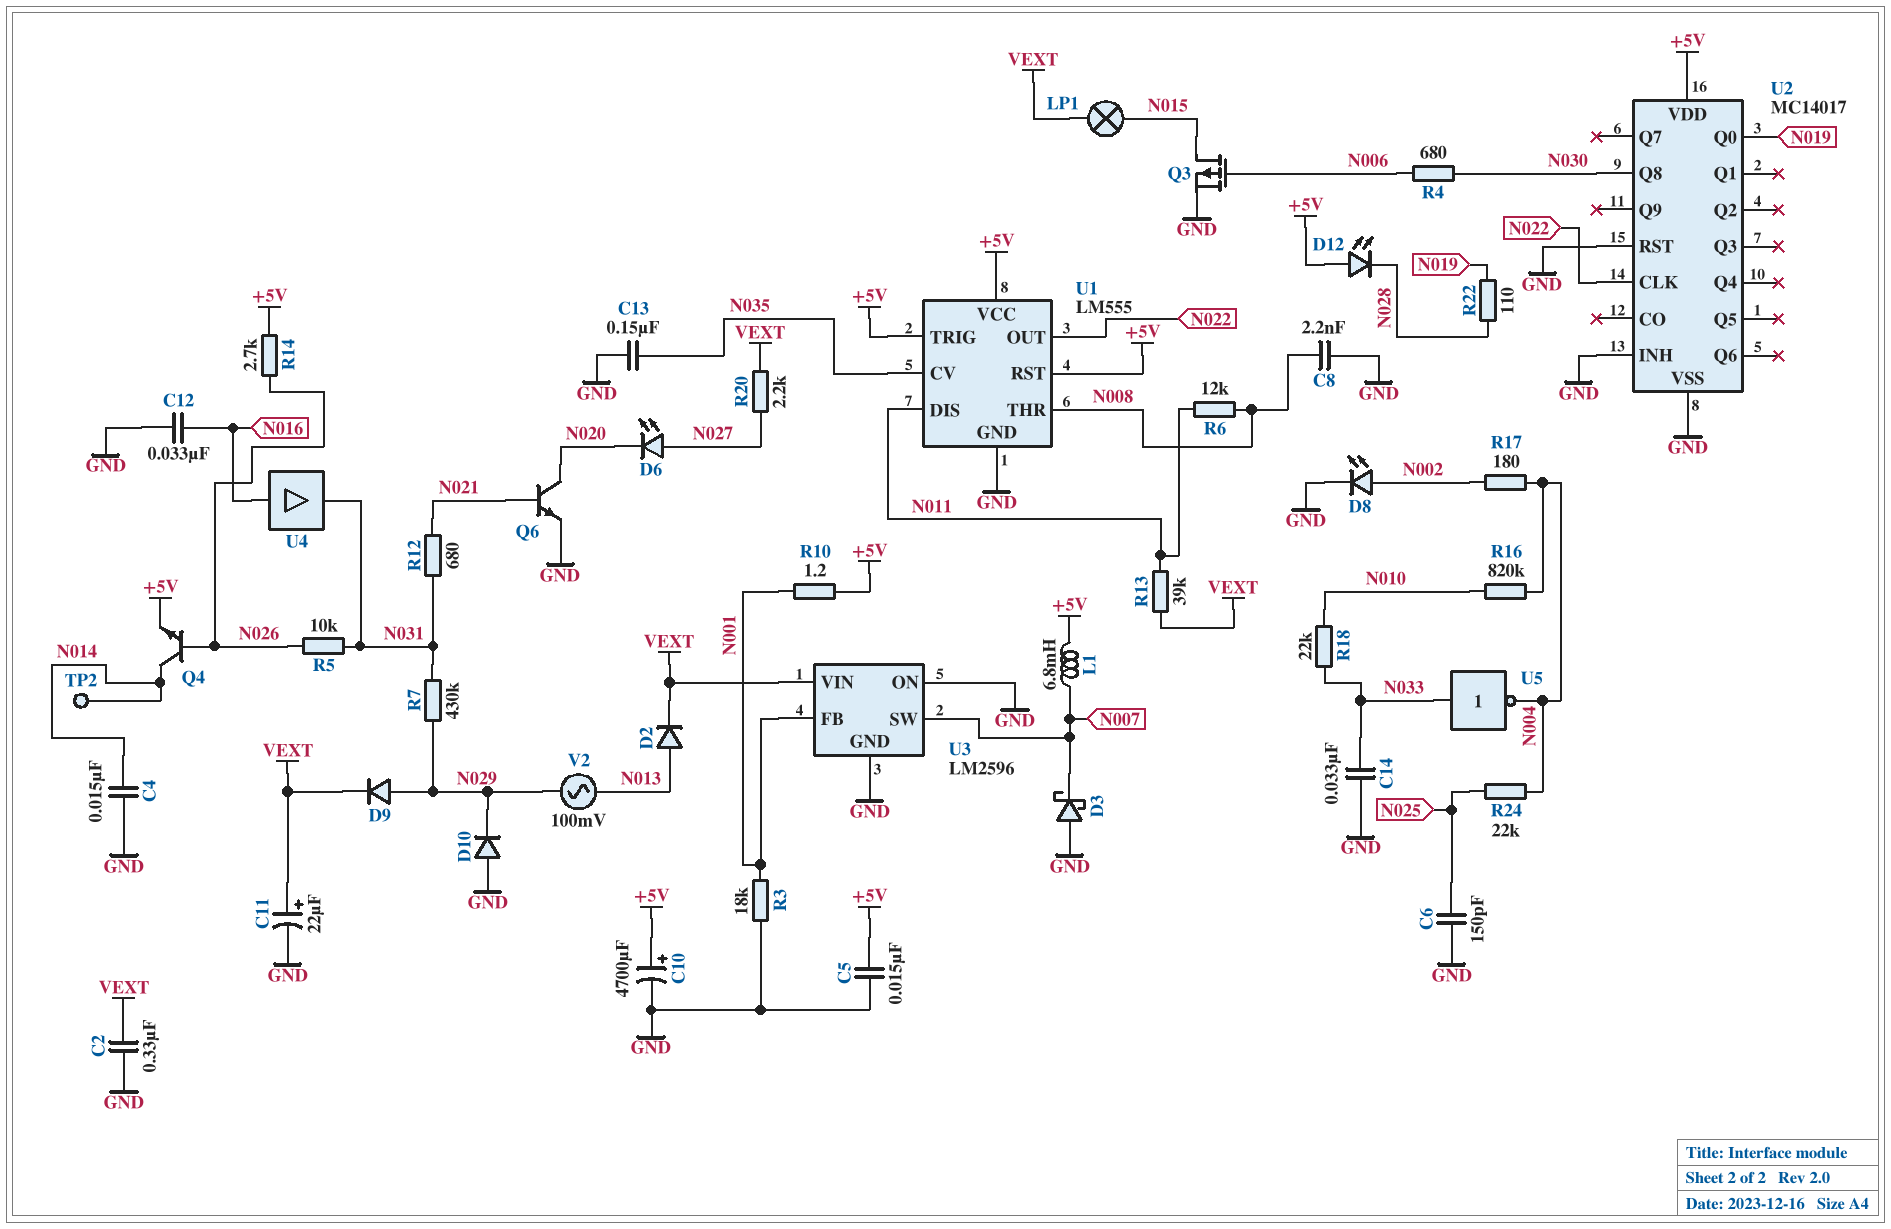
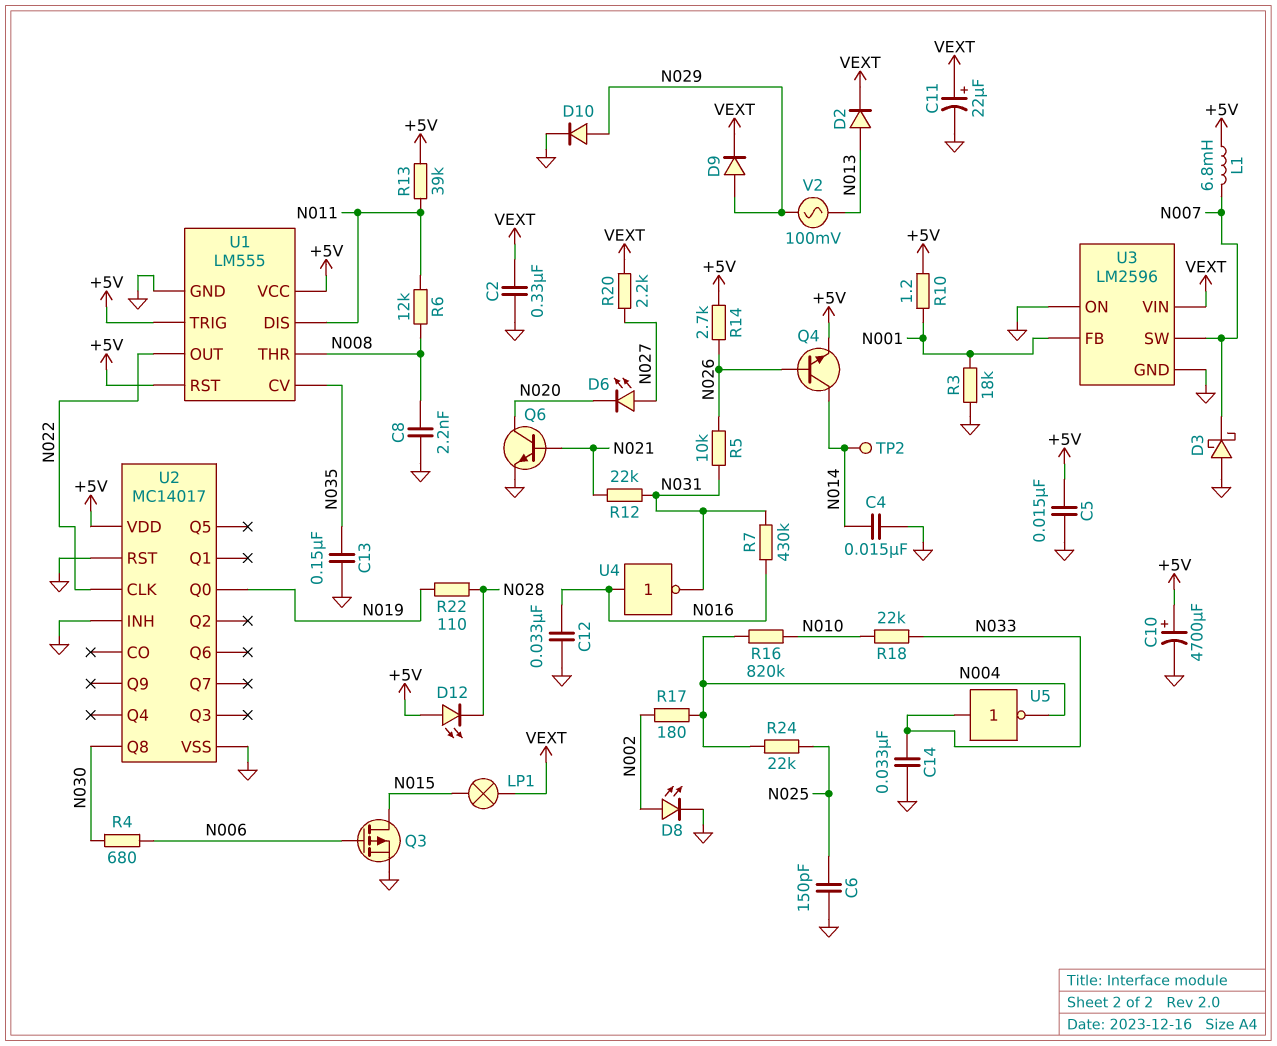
D10: diode (A GND, K N029) -> diode (A N029, K GND)
R7: 430k (N029, N031) -> 430k (N016, N031)
R12: 680 (N021, N031) -> 22k (N021, N031)
R13: 39k (N011, VEXT) -> 39k (+5V, N011)
U4: buffer (in N016, out N031) -> NOT (in N016, out N031)

